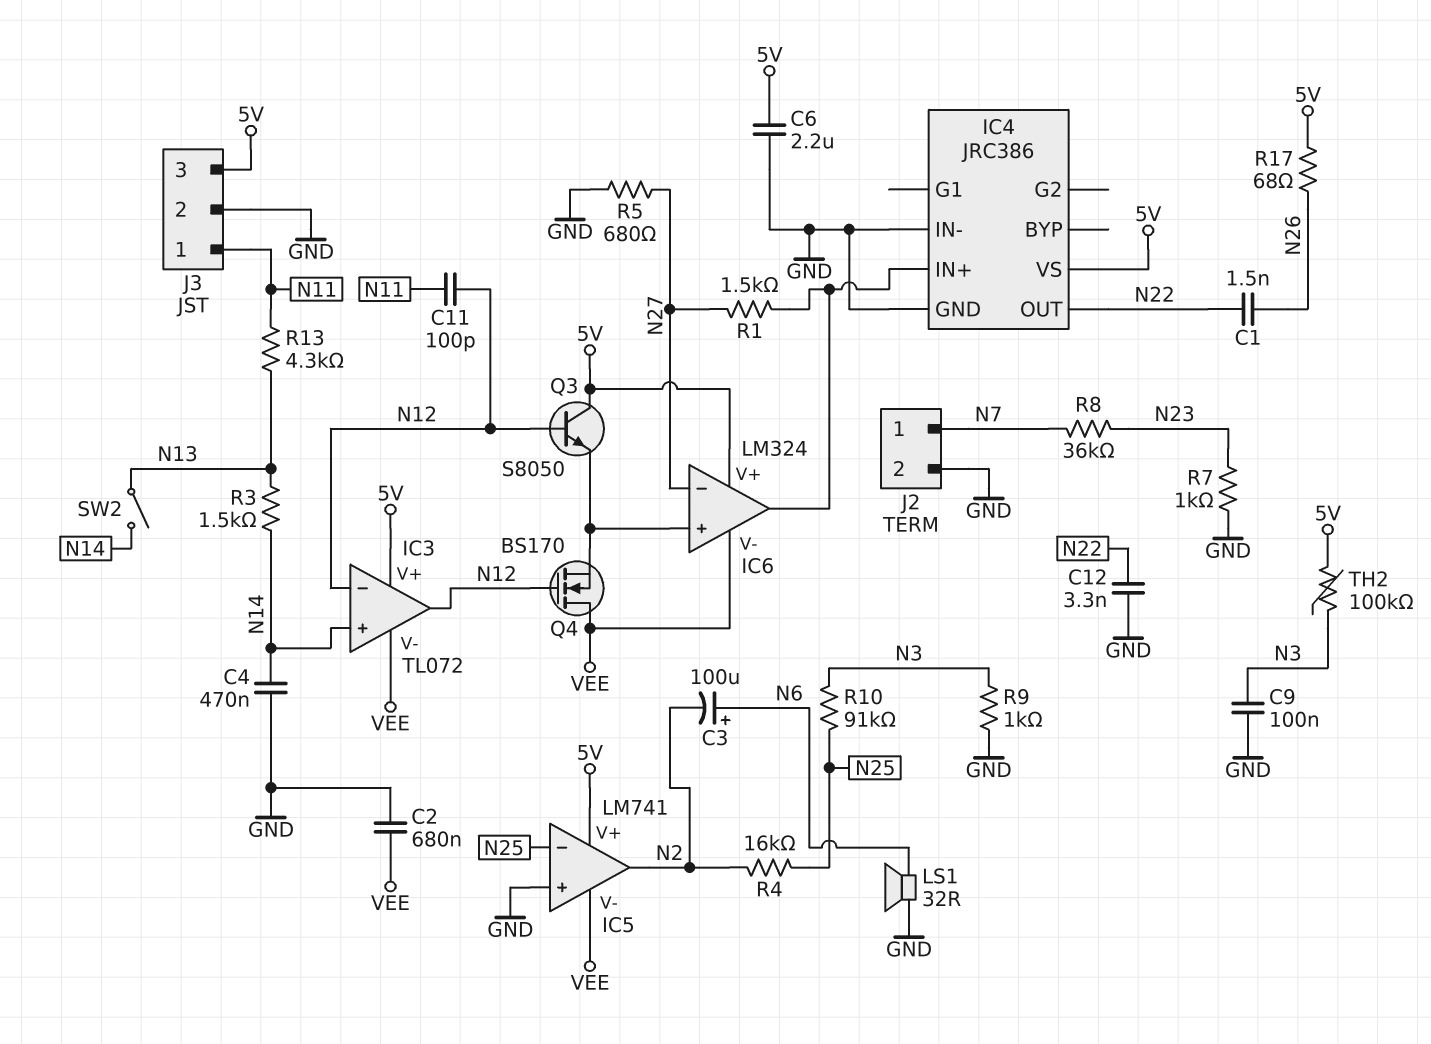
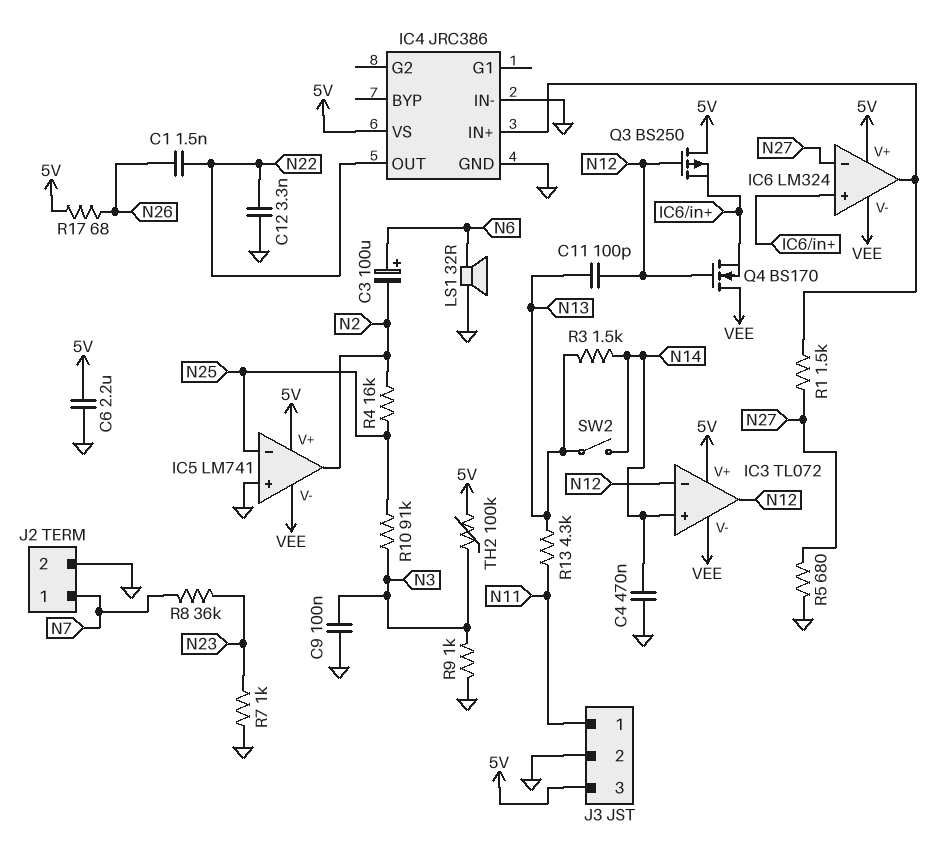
C2: 680nF (GND, VEE) -> none
C11: 100pF (N11, N12) -> 100pF (N12, N13)
Q3: NPN S8050 (B N12, C 5V, E IC6/in+) -> PMOS BS250 (G N12, D 5V, S IC6/in+)

